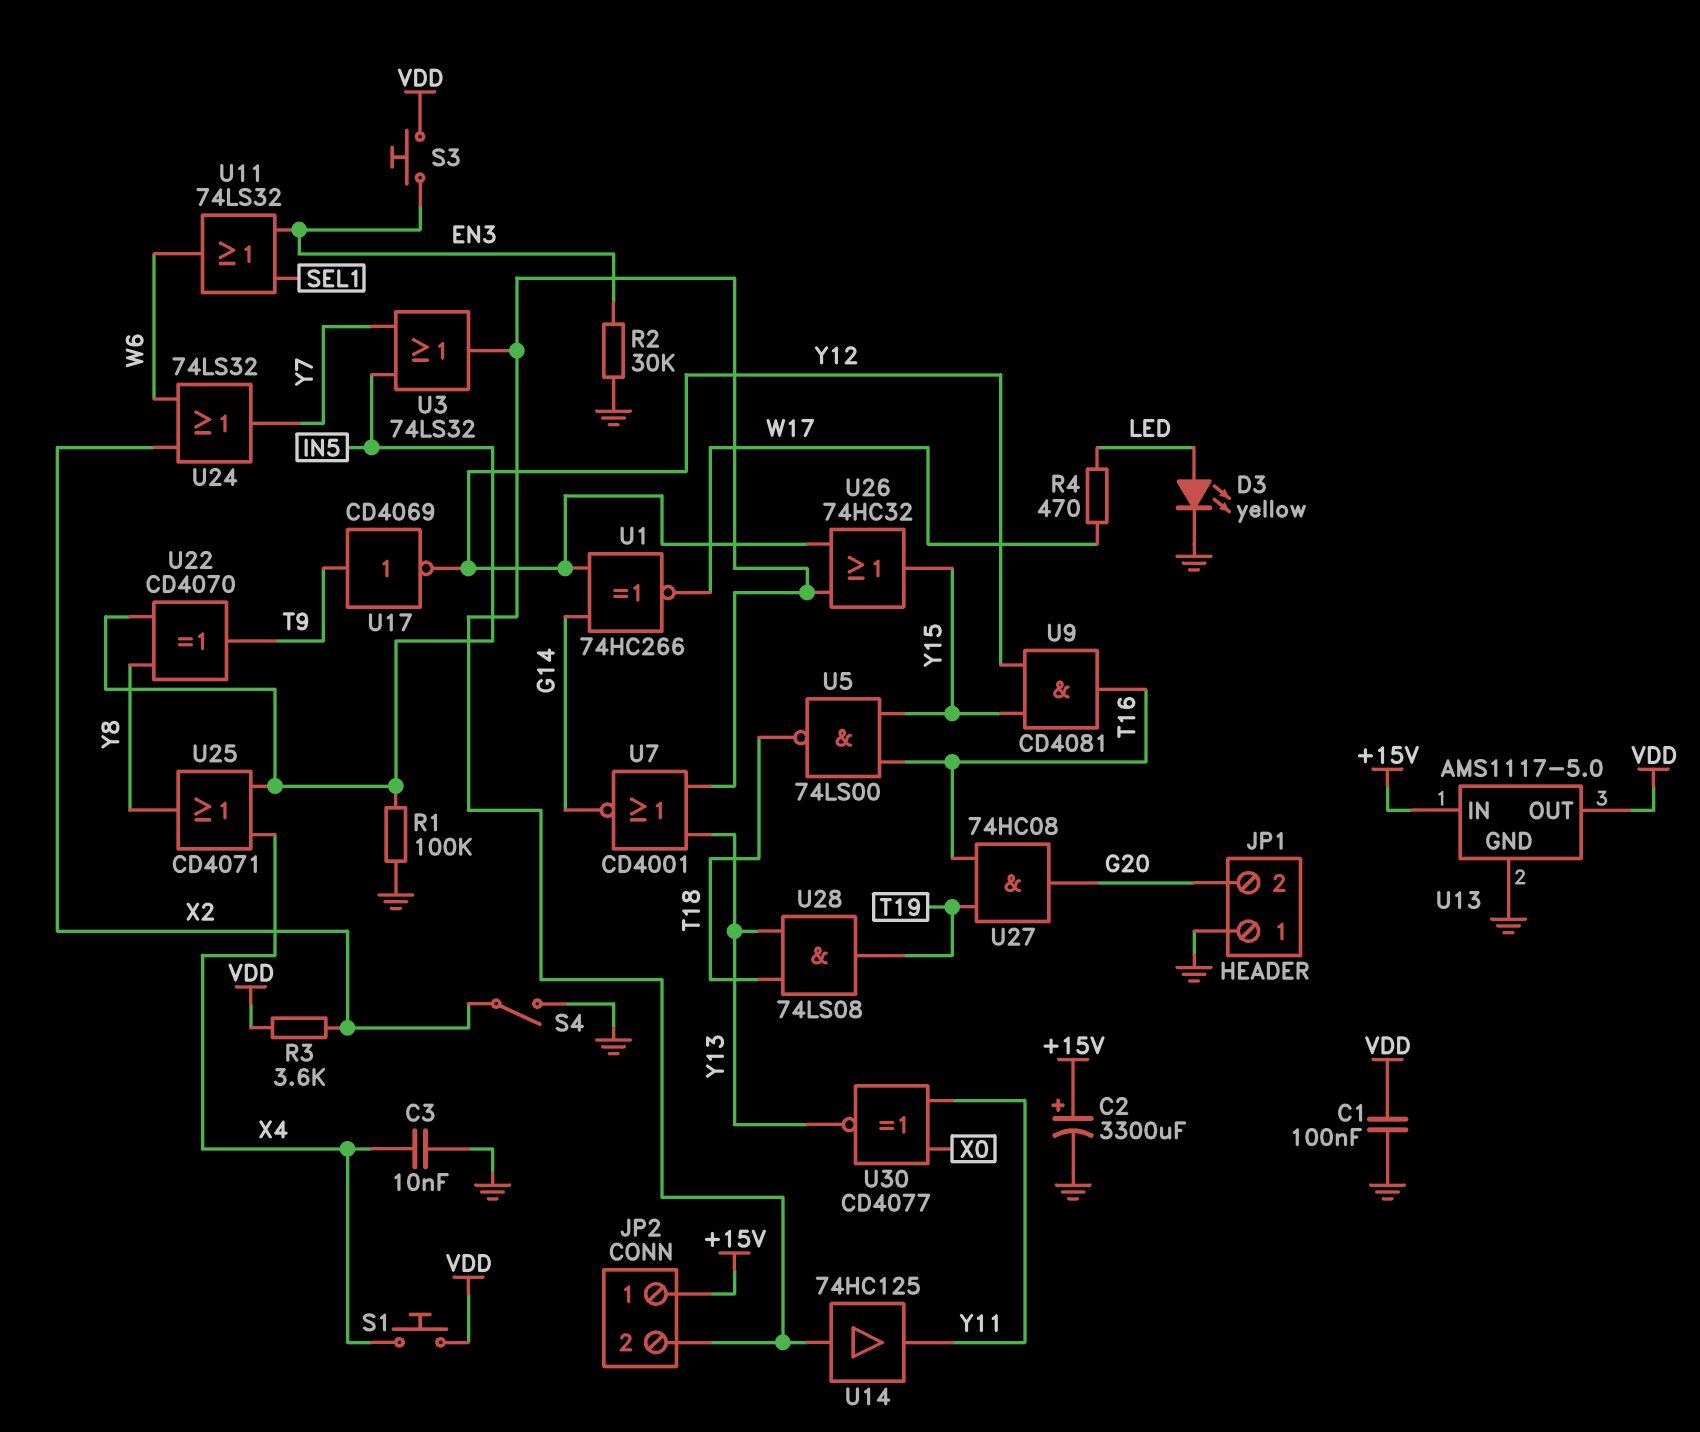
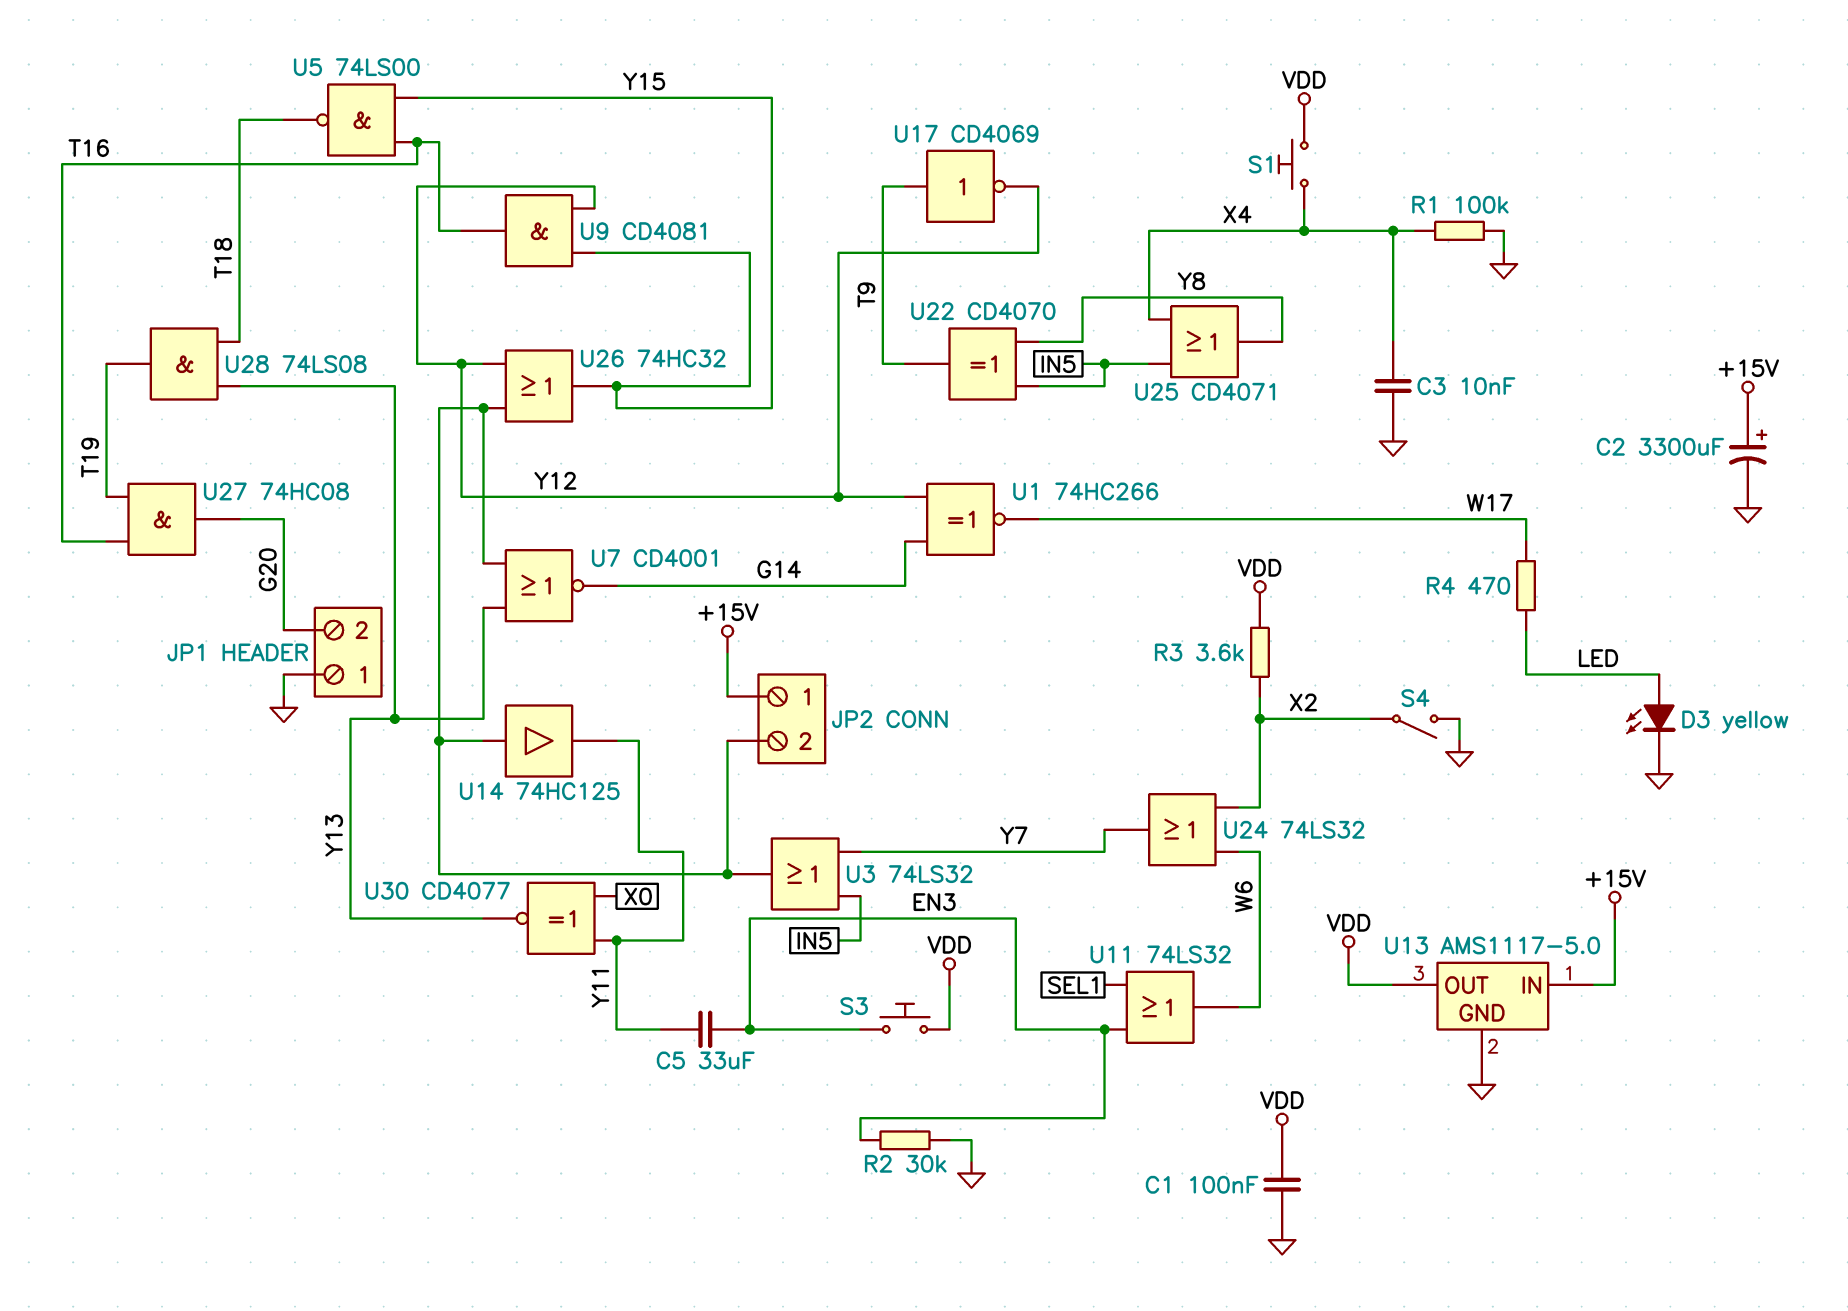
C5: none -> 33uF (EN3, Y11)
R1: 100k (GND, IN5) -> 100k (GND, X4)

